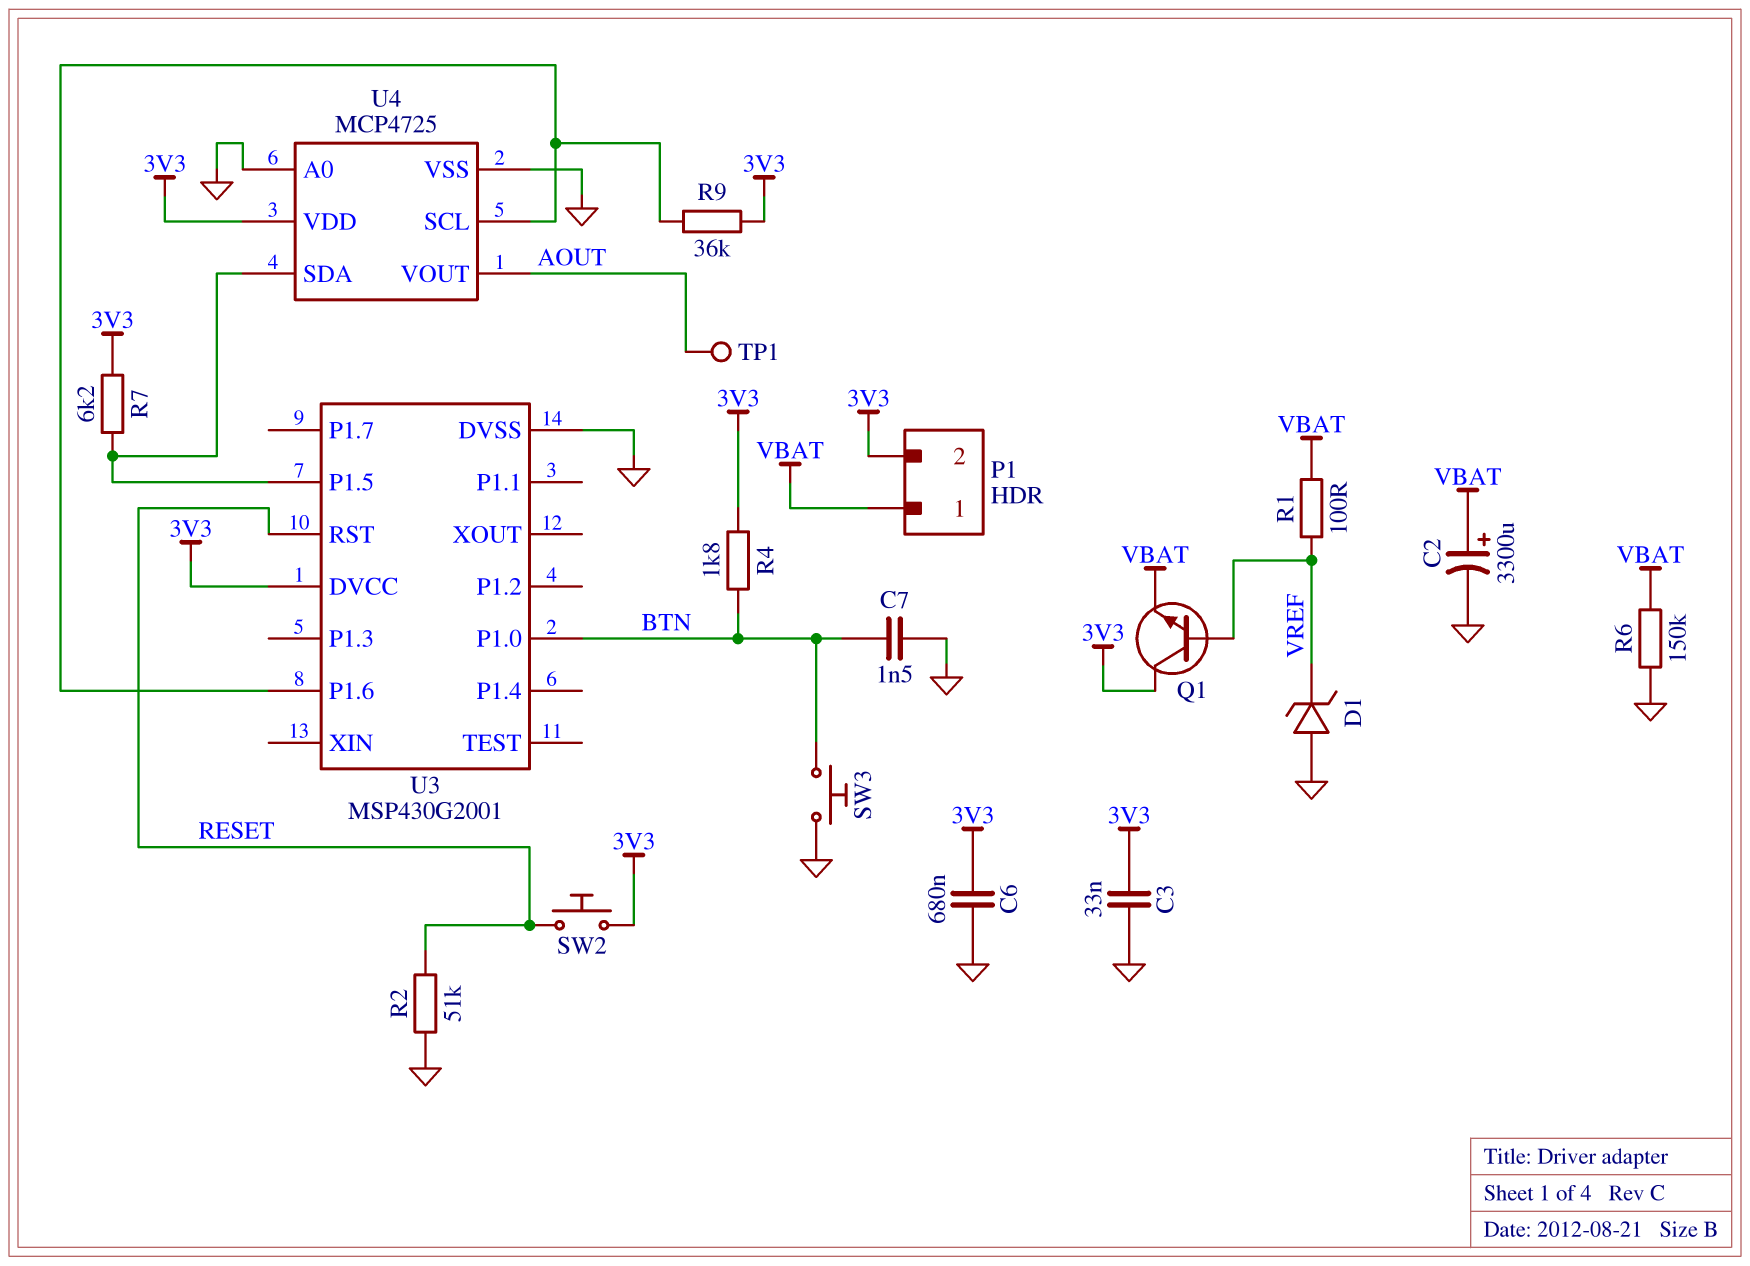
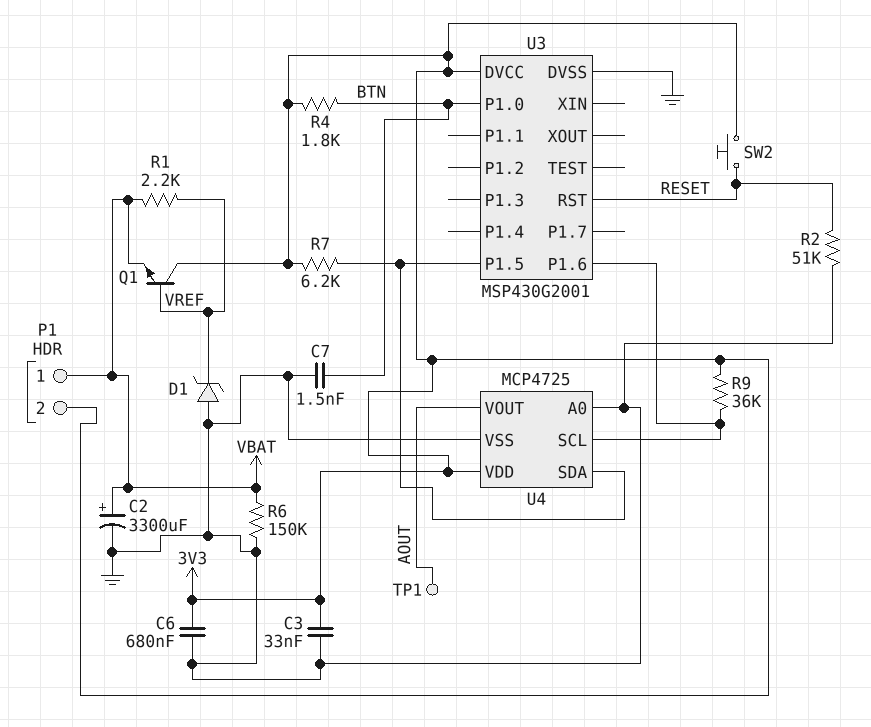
R1: 100 (VBAT, VREF) -> 2.2k (VBAT, VREF)
SW3: button (BTN, GND) -> none

